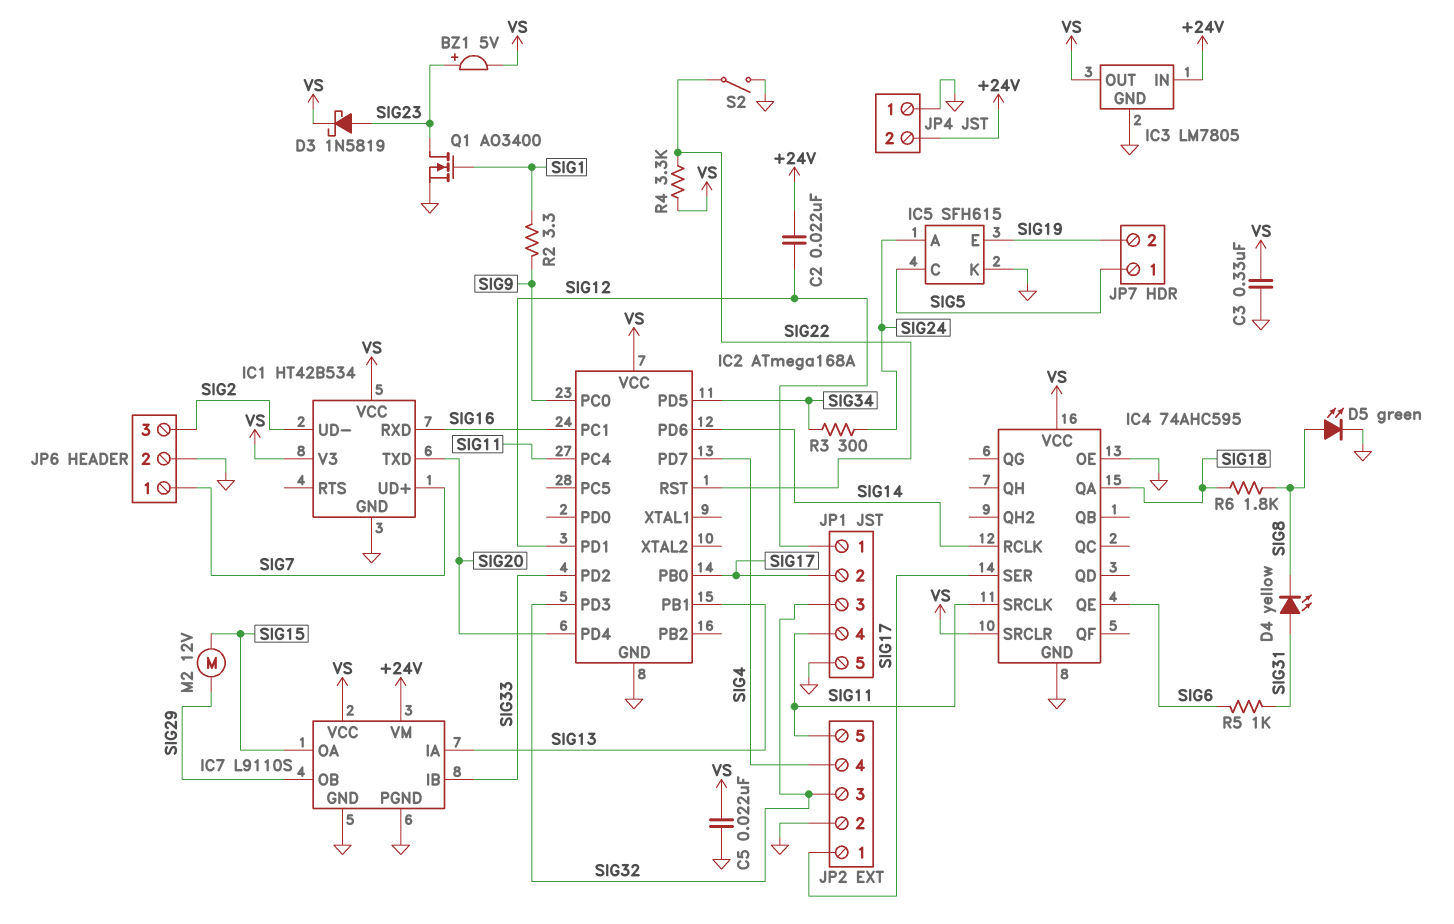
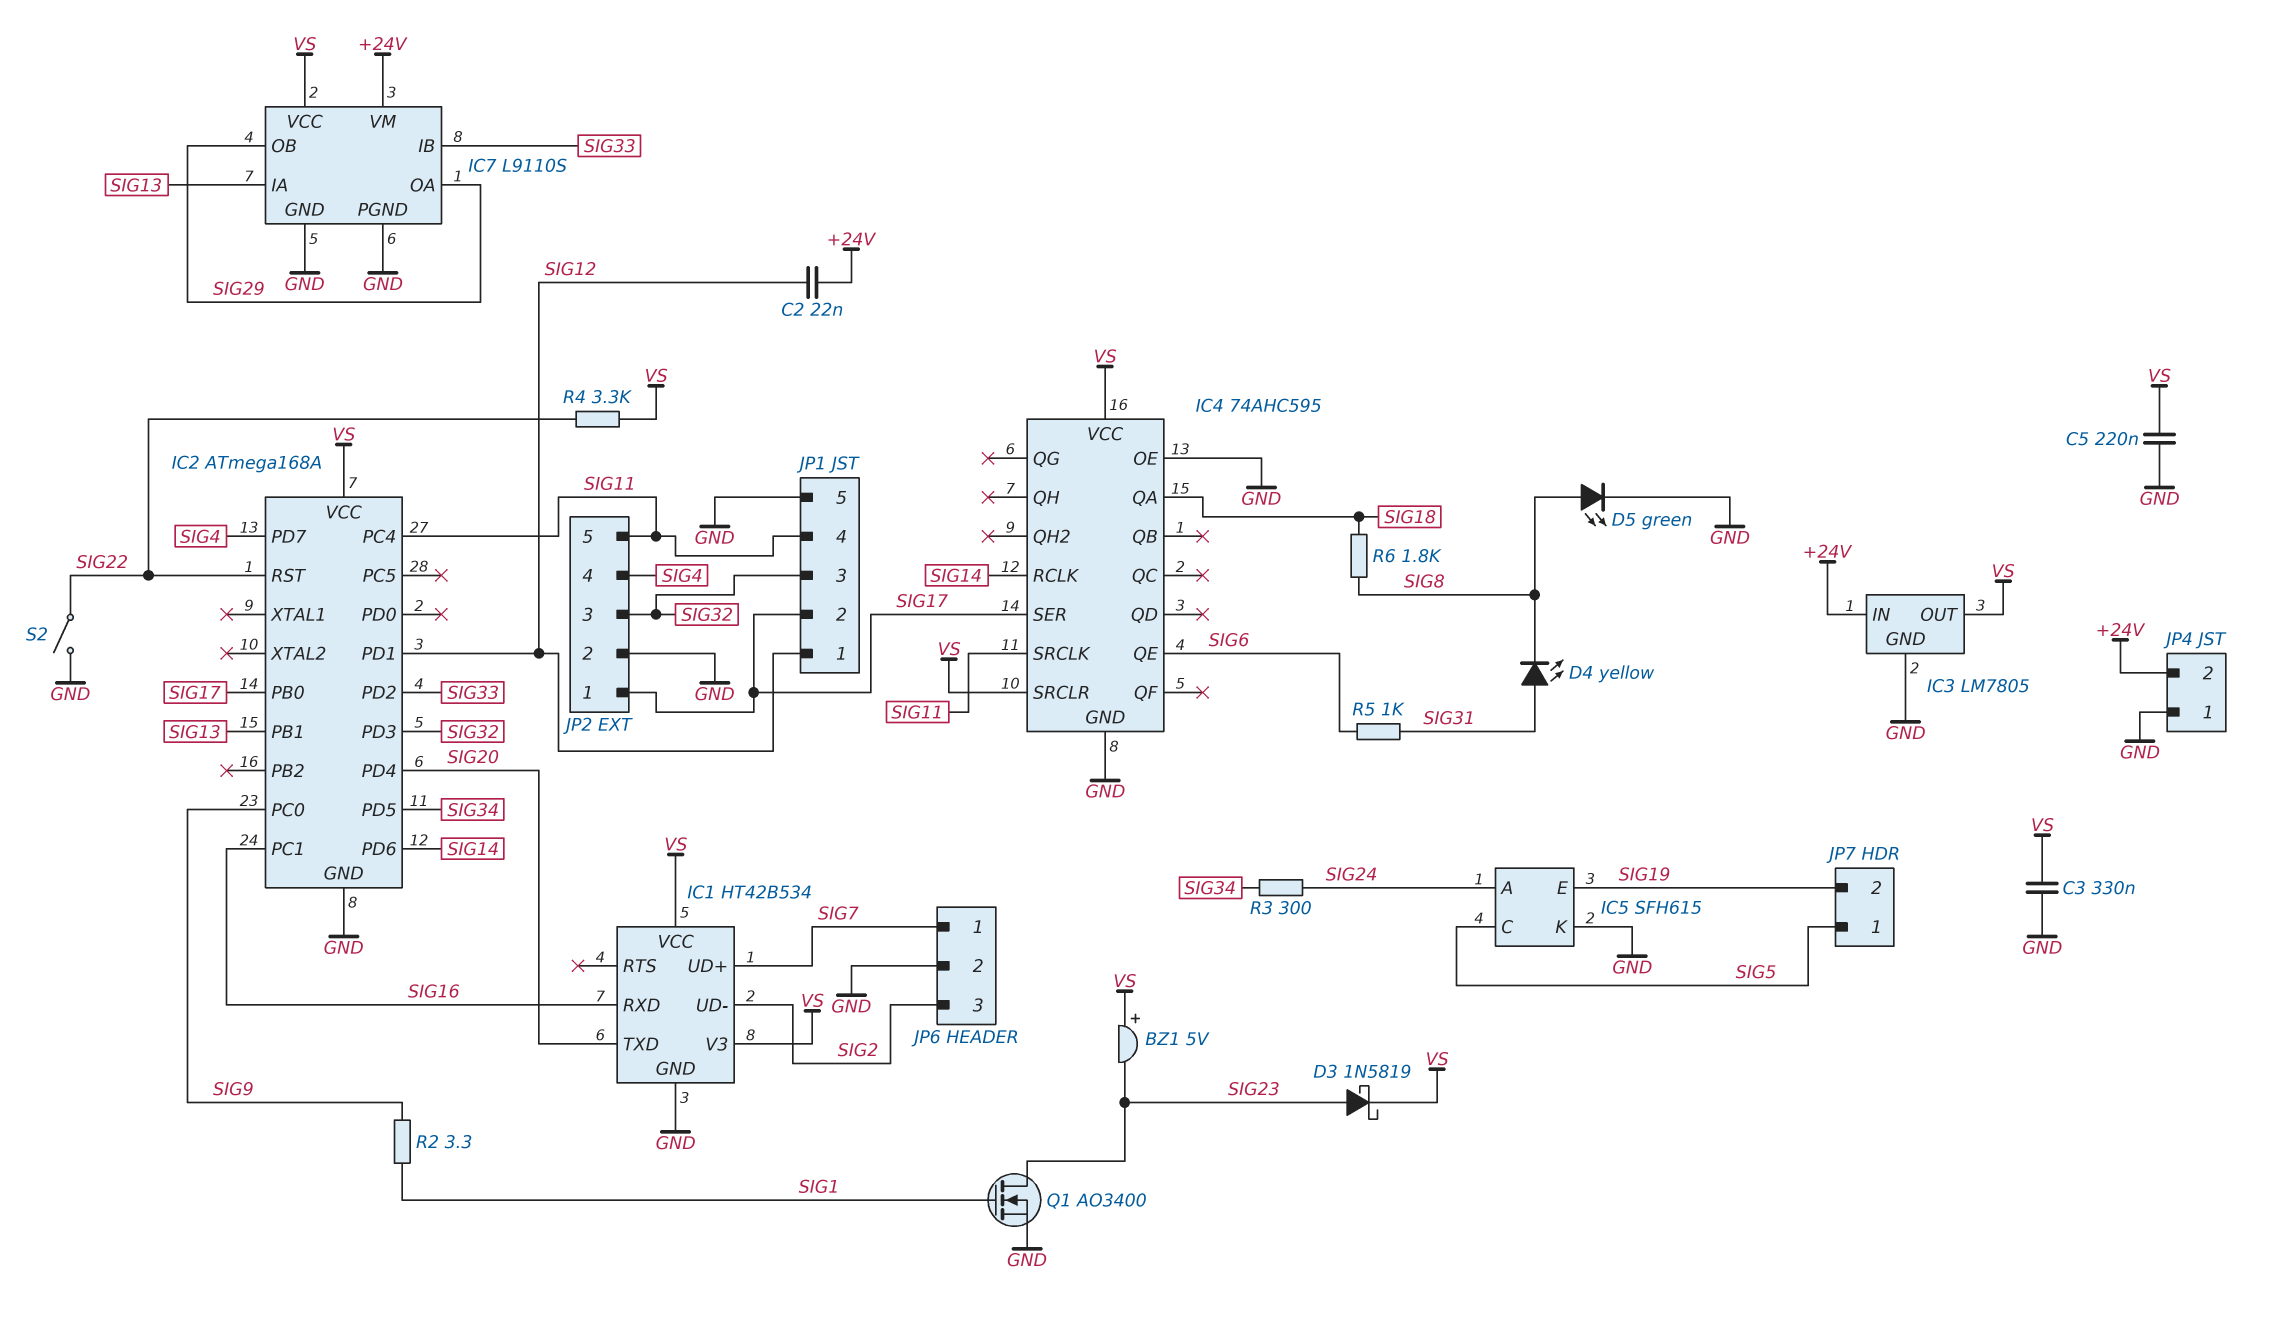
BZ1: buzzer 5V (plus SIG23, minus VS) -> buzzer 5V (plus VS, minus SIG23)
C5: 22nF (GND, VS) -> 220nF (GND, VS)
IC7 pin OA: SIG15 -> SIG29
M2: motor 12V (SIG15, SIG29) -> none

